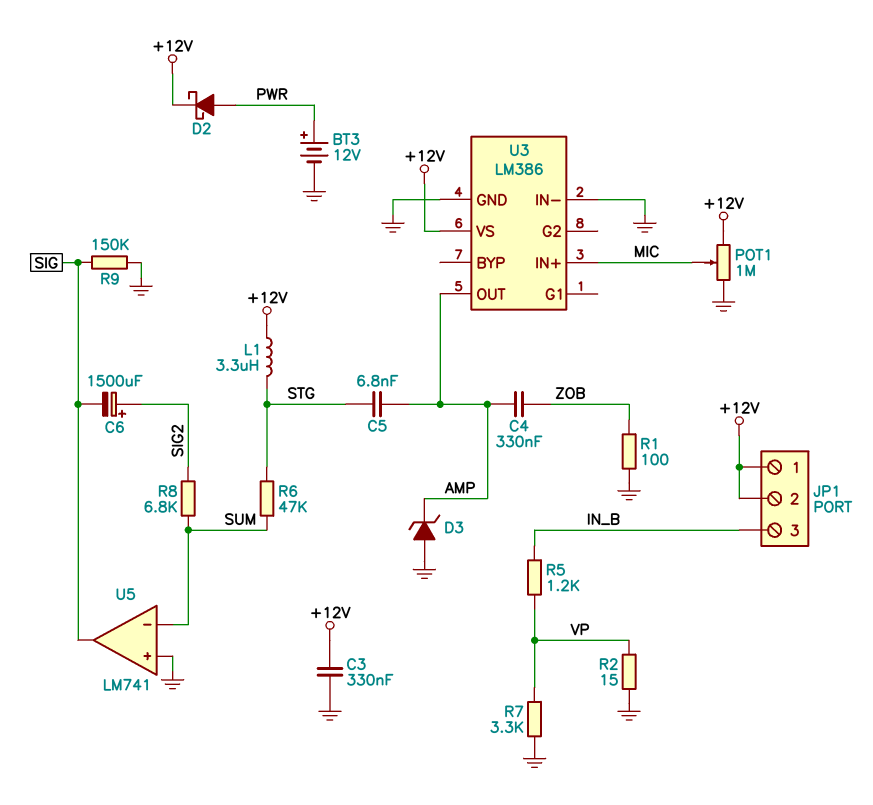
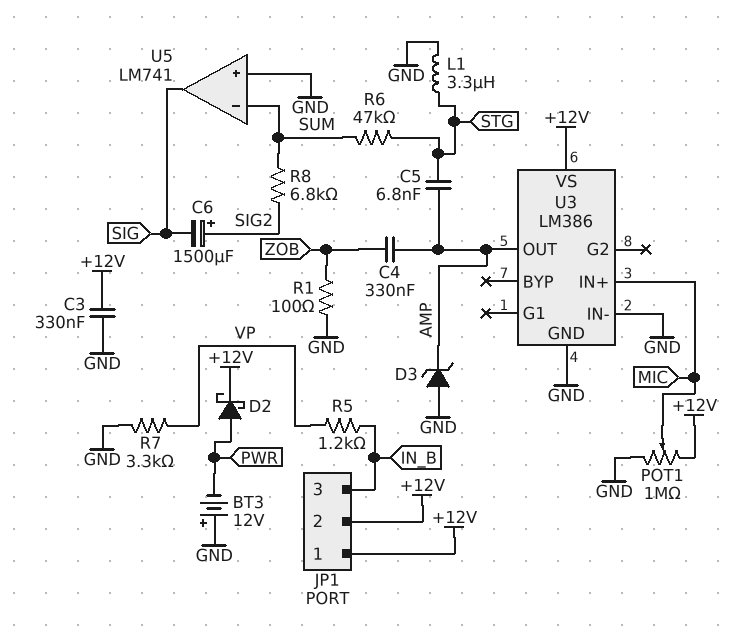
BT3: 12V (plus PWR, minus GND) -> 12V (plus GND, minus PWR)
L1: 3.3uH (+12V, STG) -> 3.3uH (GND, STG)
R2: 15 (GND, VP) -> none
R9: 150k (GND, SIG) -> none

